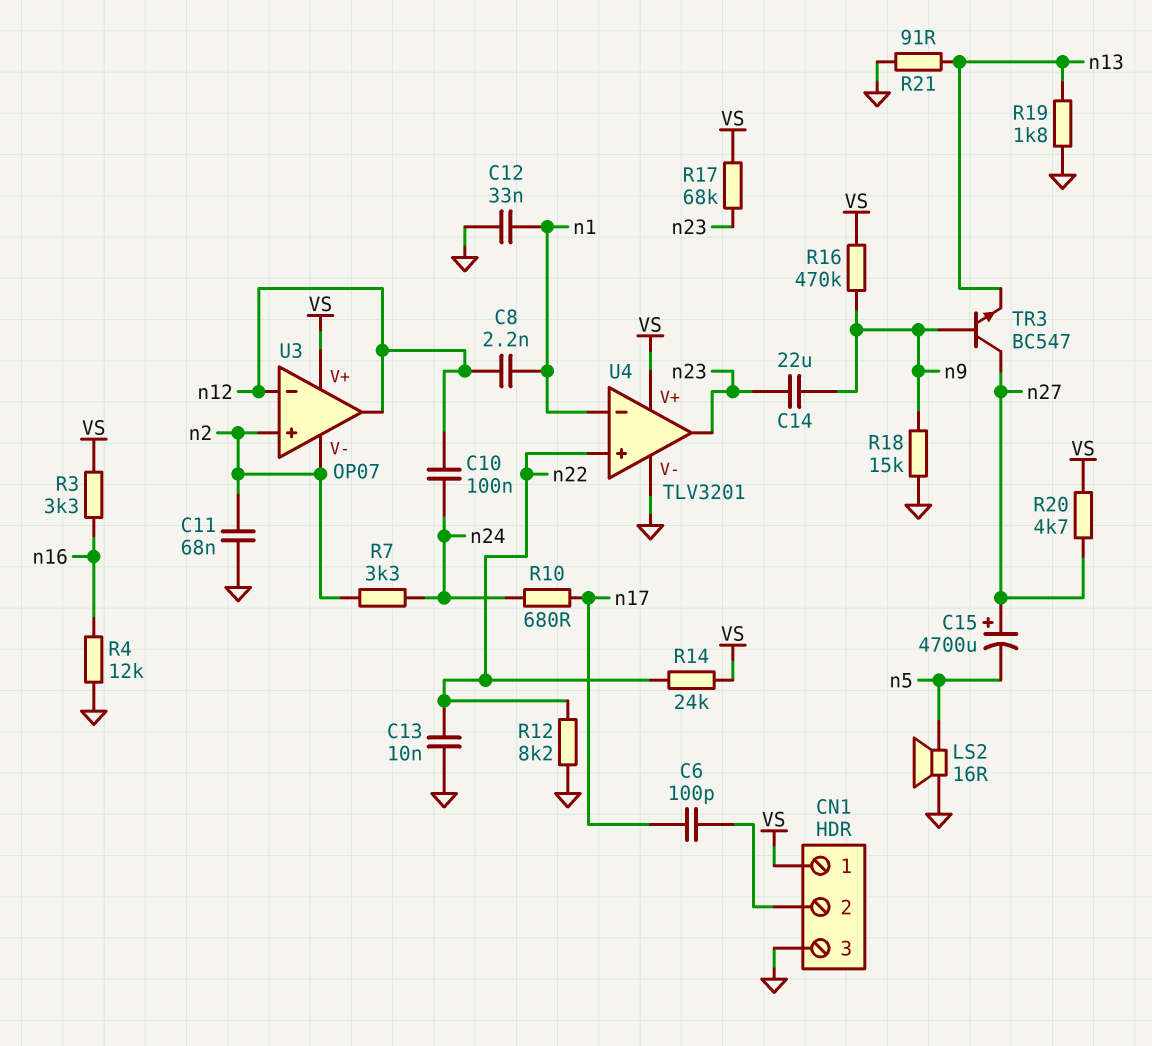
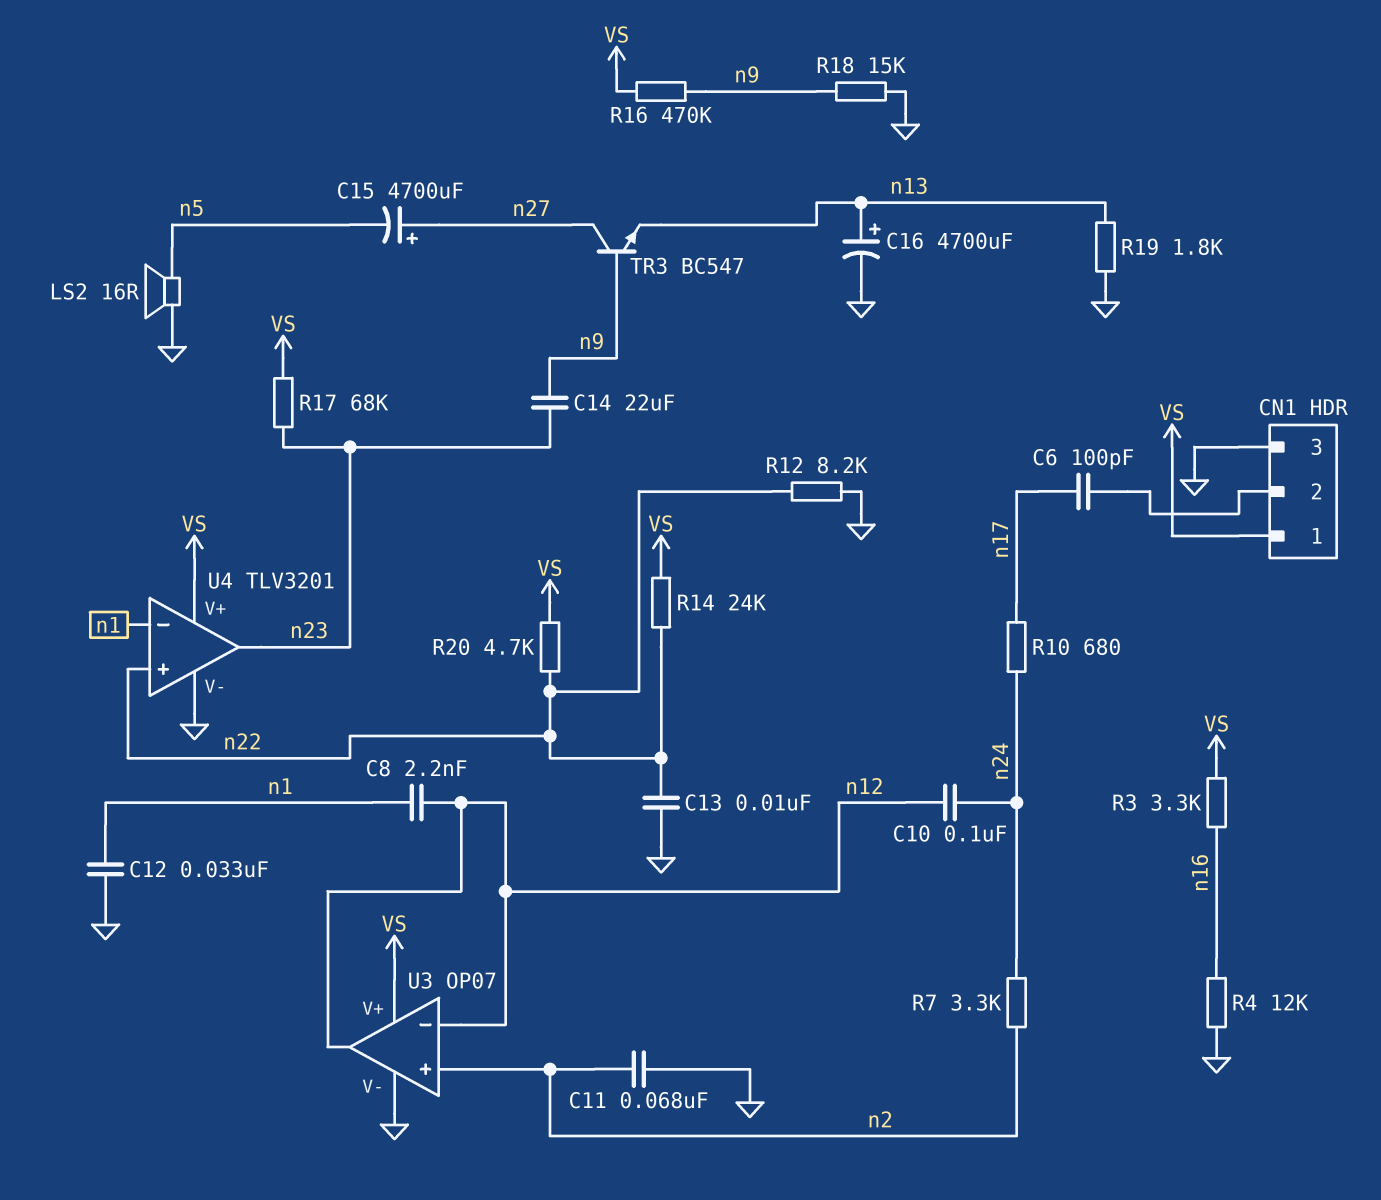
C16: none -> 4700uF (plus n13, minus GND)
R20: 4.7k (VS, n27) -> 4.7k (VS, n22)
R21: 91 (GND, n13) -> none
U3 pin V-: n2 -> GND

